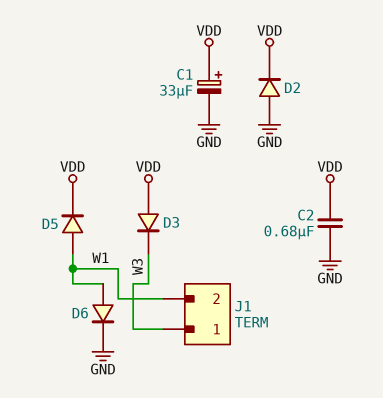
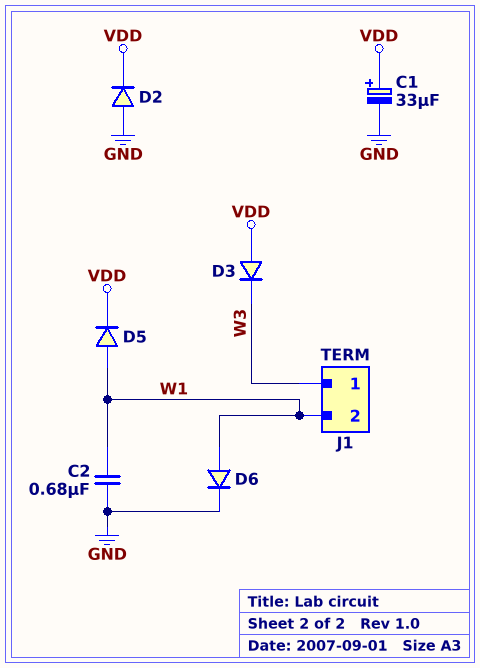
C2: 680nF (GND, VDD) -> 680nF (GND, W1)

